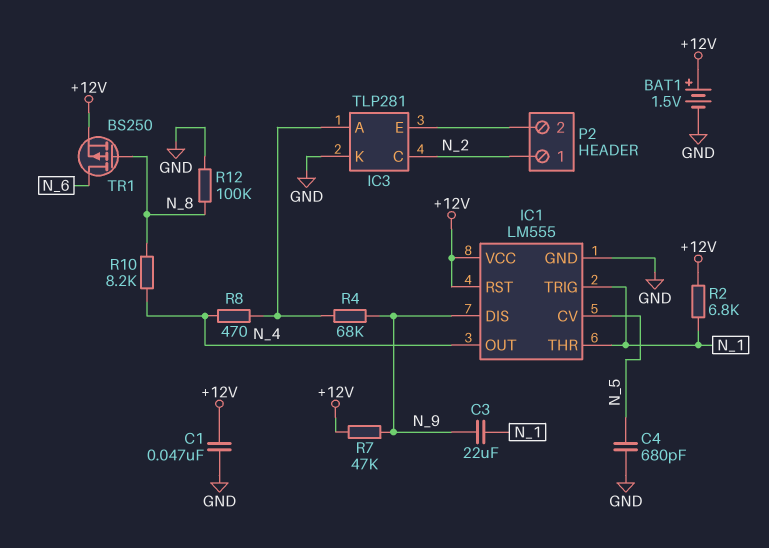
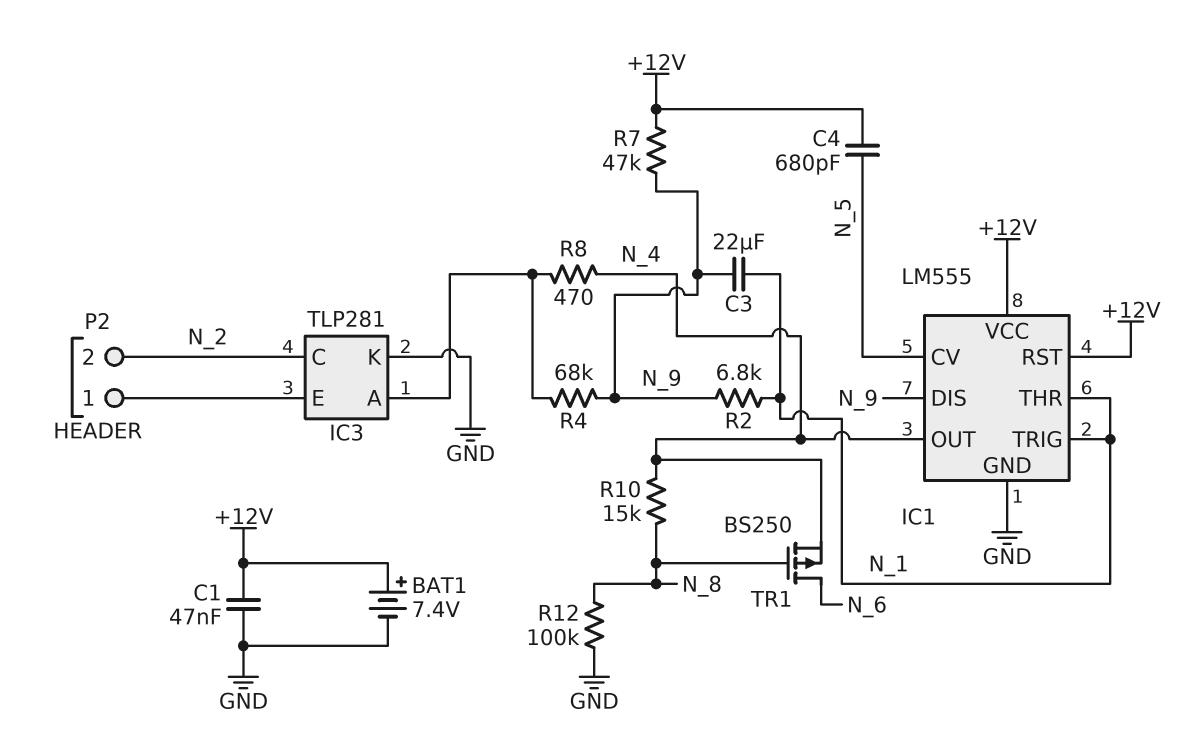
BAT1: 1.5V (plus +12V, minus GND) -> 7.4V (plus +12V, minus GND)
C4: 680pF (GND, N_5) -> 680pF (+12V, N_5)
P2 pin 1: N_2 -> IC3/E
P2 pin 2: IC3/E -> N_2
R2: 6.8k (+12V, N_1) -> 6.8k (N_1, N_9)
R10: 8.2k (N_4, N_8) -> 15k (N_4, N_8)
TR1: PMOS BS250 (G N_8, D N_6, S +12V) -> PMOS BS250 (G N_8, D N_6, S N_4)

